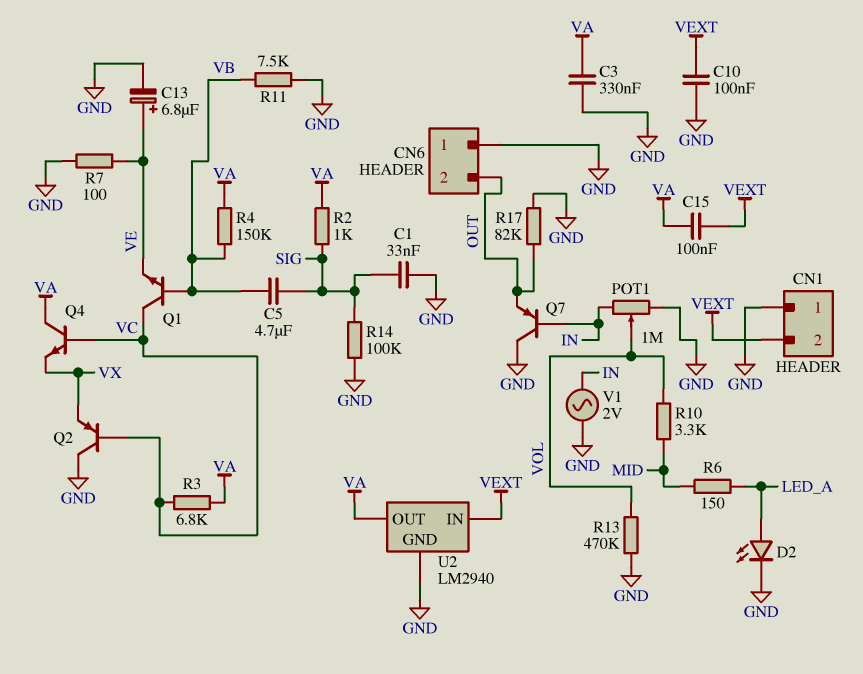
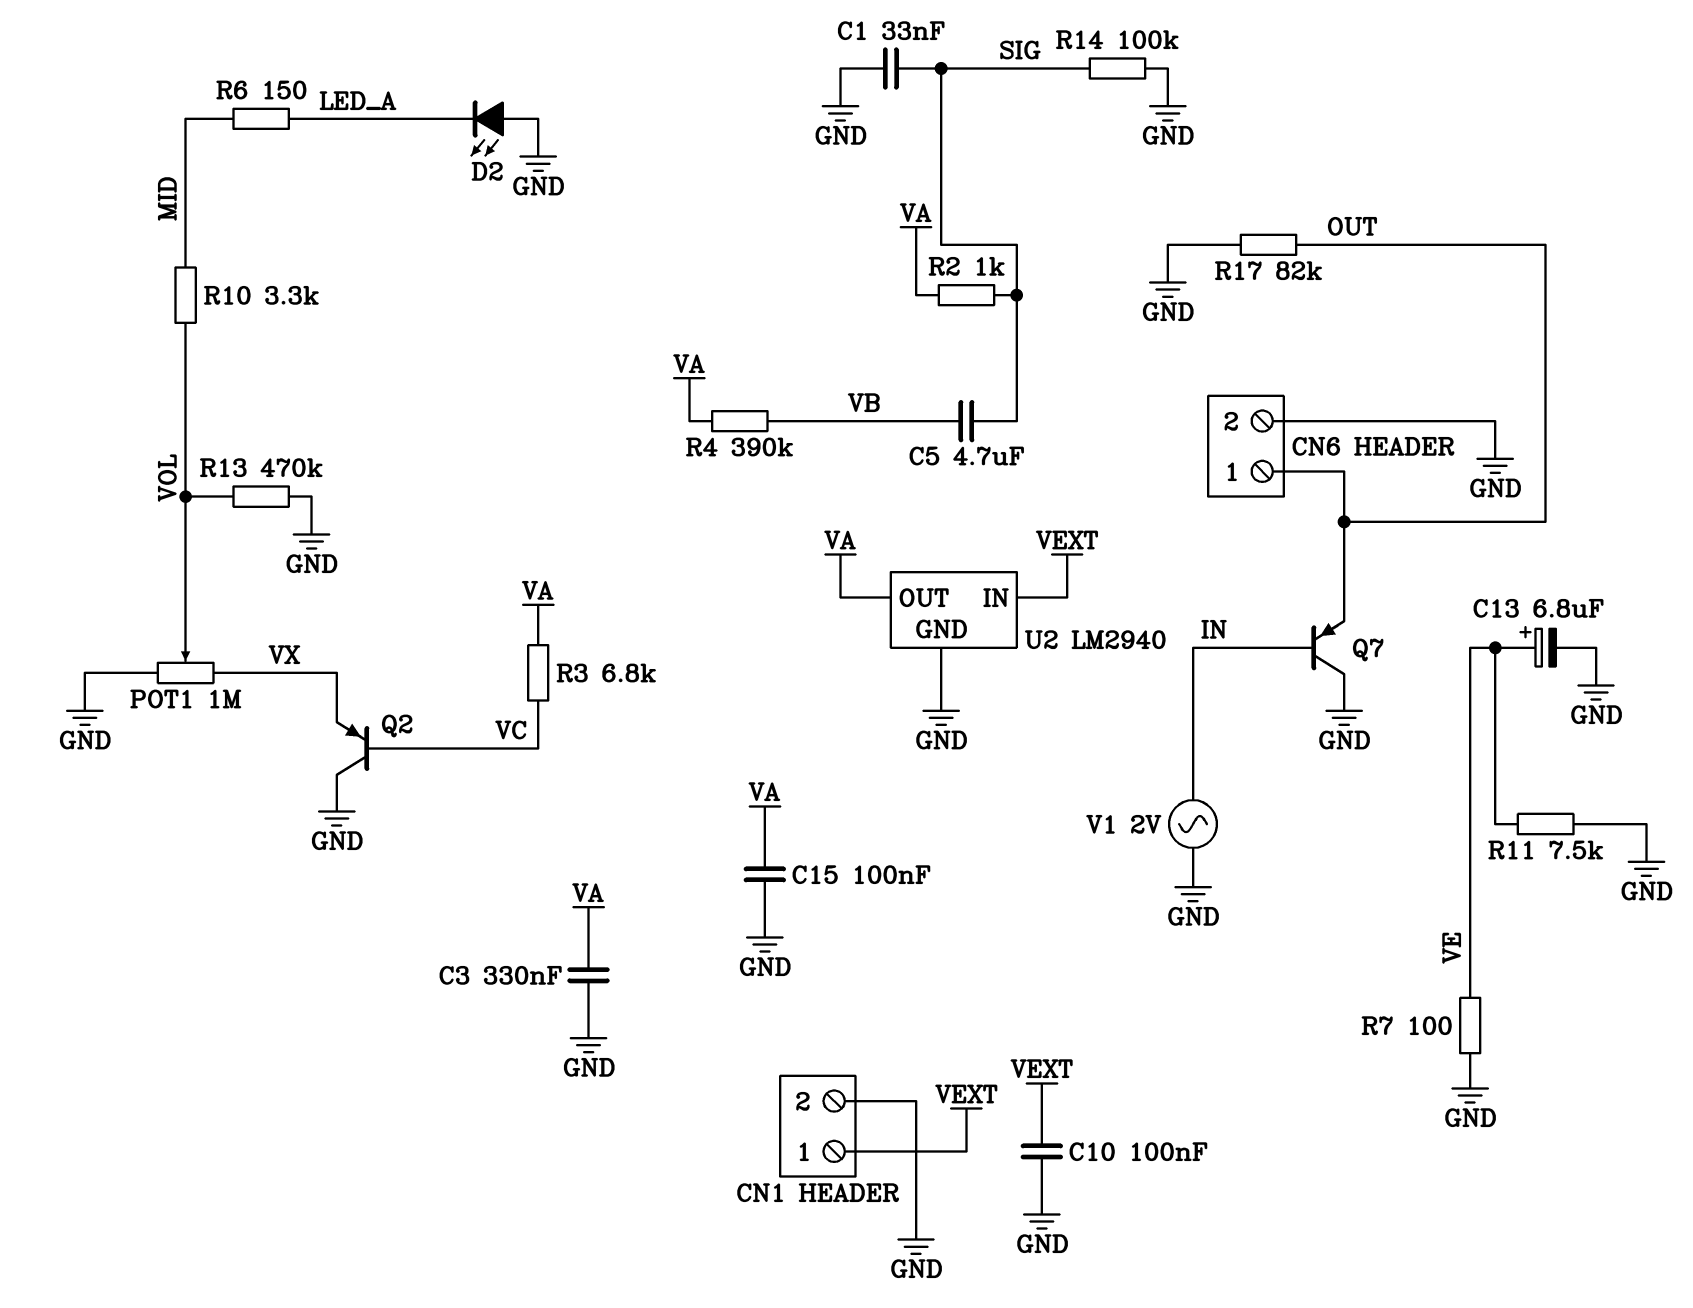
C15: 100nF (VA, VEXT) -> 100nF (GND, VA)
CN1 pin 1: GND -> VEXT
CN1 pin 2: VEXT -> GND
CN6 pin 1: GND -> OUT
CN6 pin 2: OUT -> GND
D2: LED (A LED_A, K GND) -> LED (A GND, K LED_A)
POT1: 1M (GND, IN, wiper VOL) -> 1M (GND, VX, wiper VOL)
Q1: NPN (B VB, C VC, E VE) -> none
Q4: NPN (B VC, C VA, E VX) -> none
R4: 150k (VA, VB) -> 390k (VA, VB)
R11: 7.5k (GND, VB) -> 7.5k (GND, VE)

